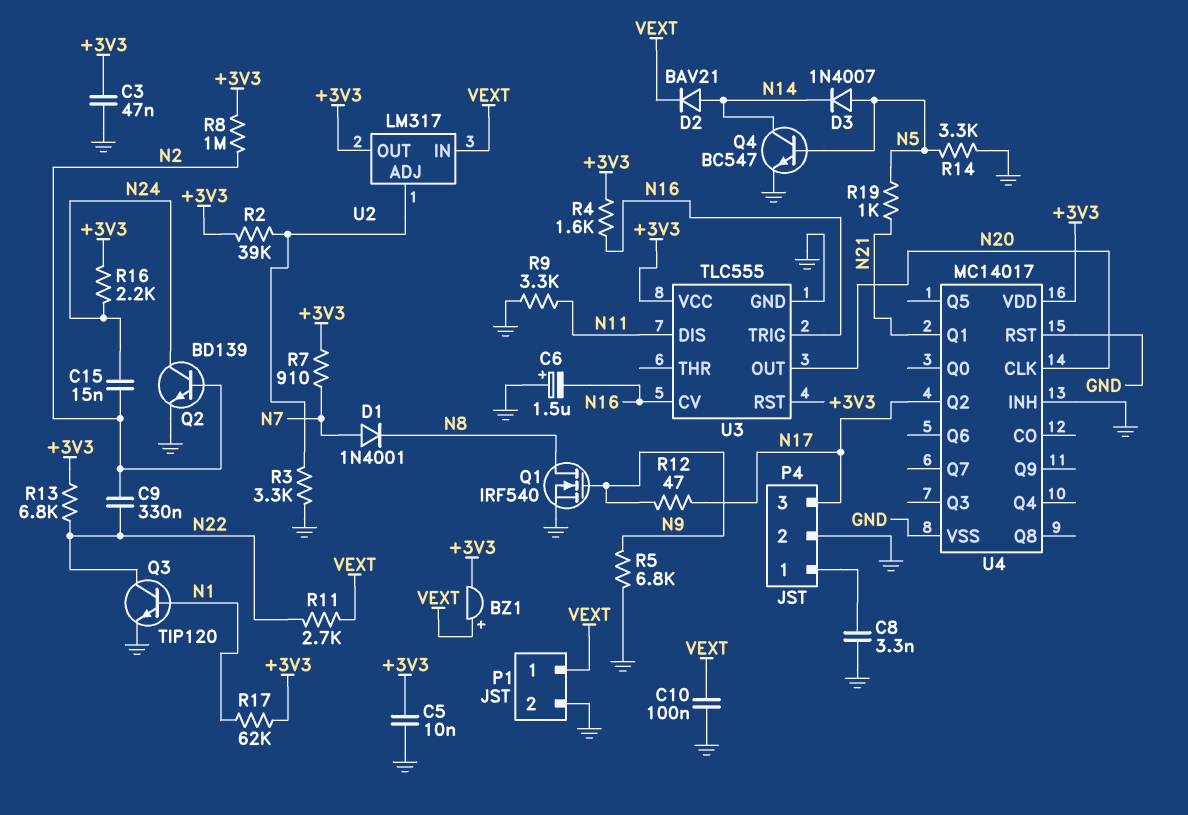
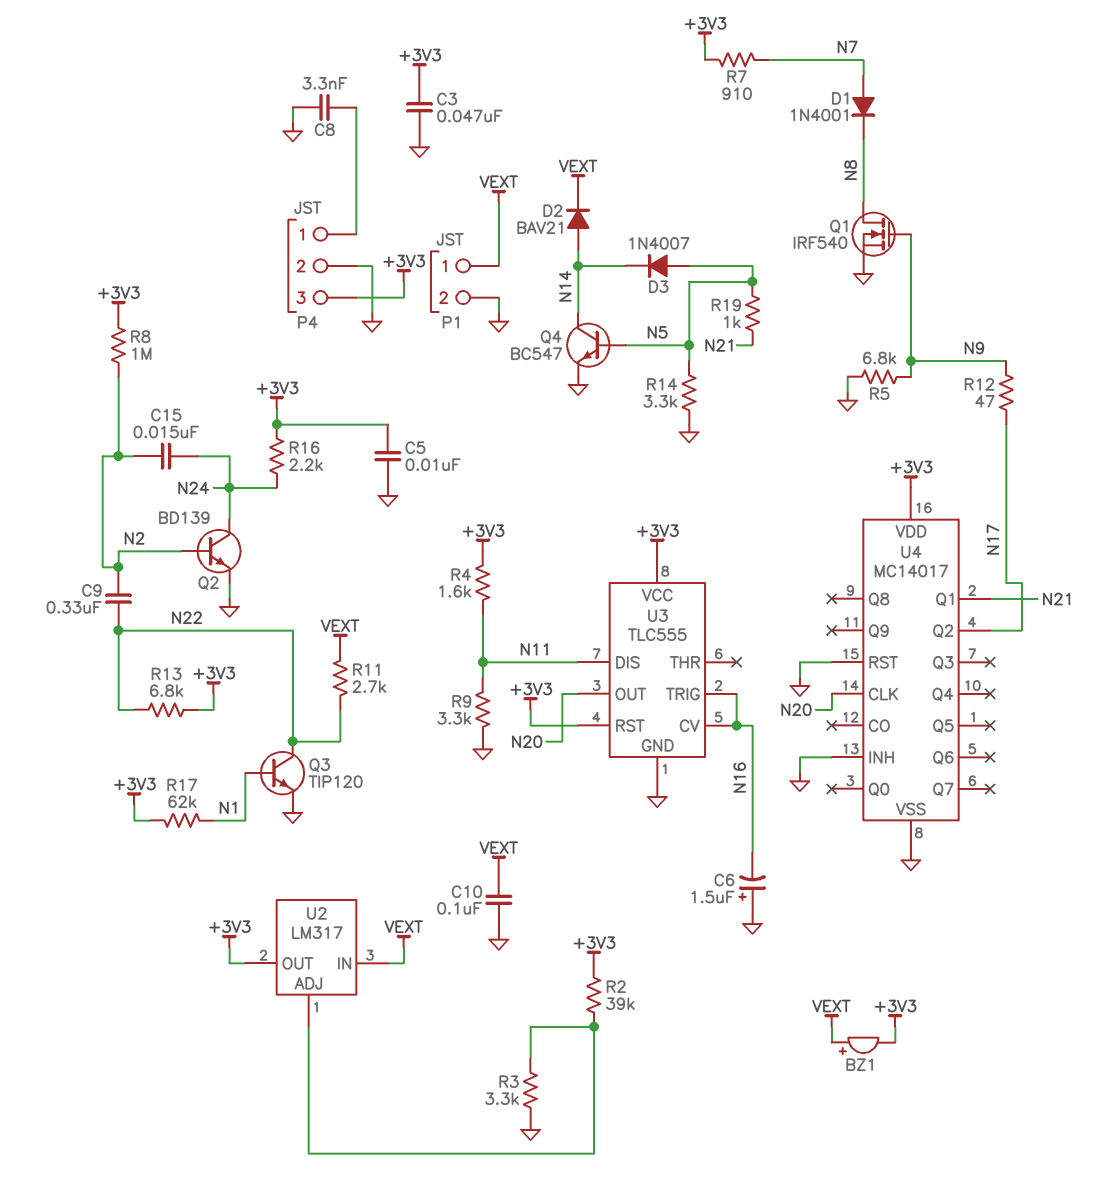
P4 pin 3: N17 -> +3V3
R4: 1.6k (+3V3, N16) -> 1.6k (+3V3, N11)

